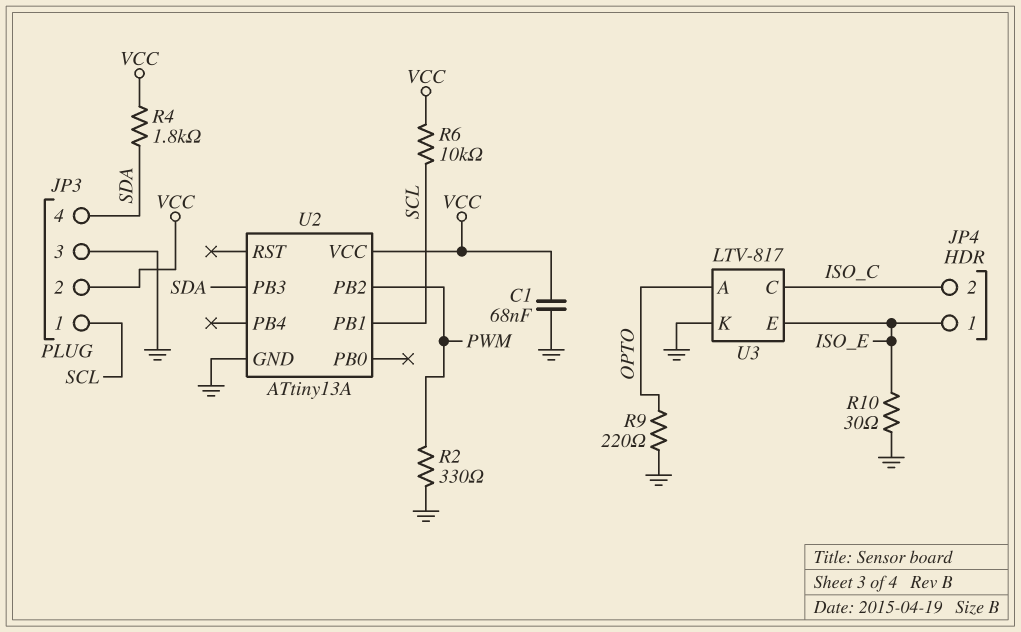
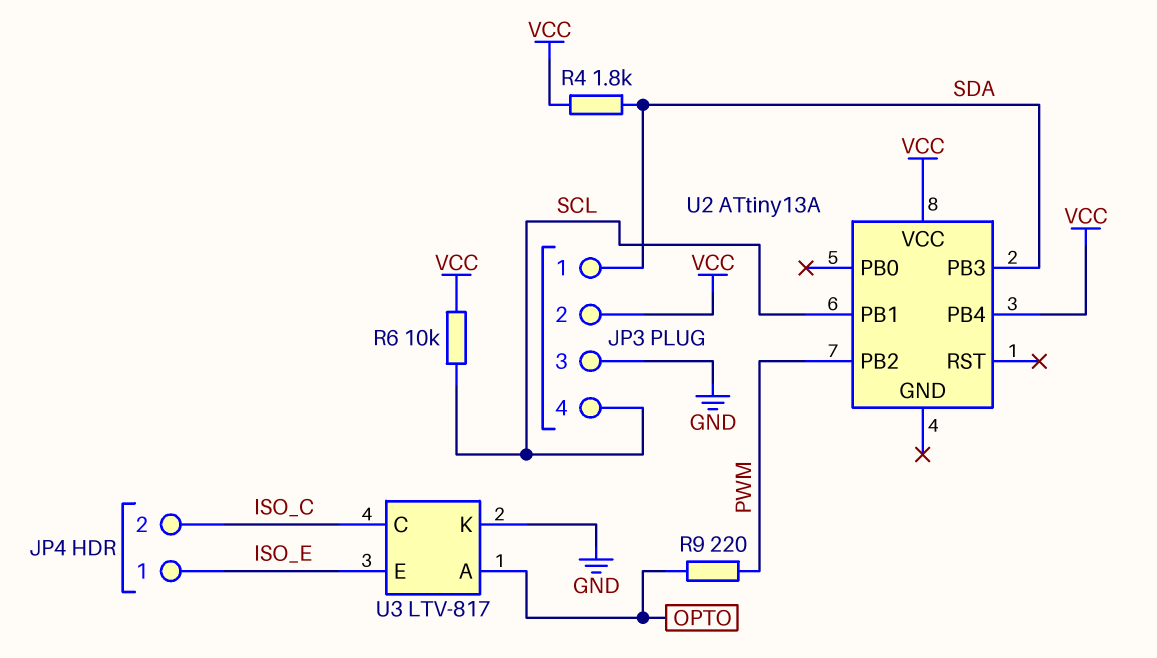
C1: 68nF (GND, VCC) -> none
JP3 pin 1: SCL -> SDA
JP3 pin 4: SDA -> SCL
R2: 330 (GND, PWM) -> none
R9: 220 (GND, OPTO) -> 220 (OPTO, PWM)
R10: 30 (GND, ISO_E) -> none
U2 pin GND: GND -> none
U2 pin PB4: none -> VCC

